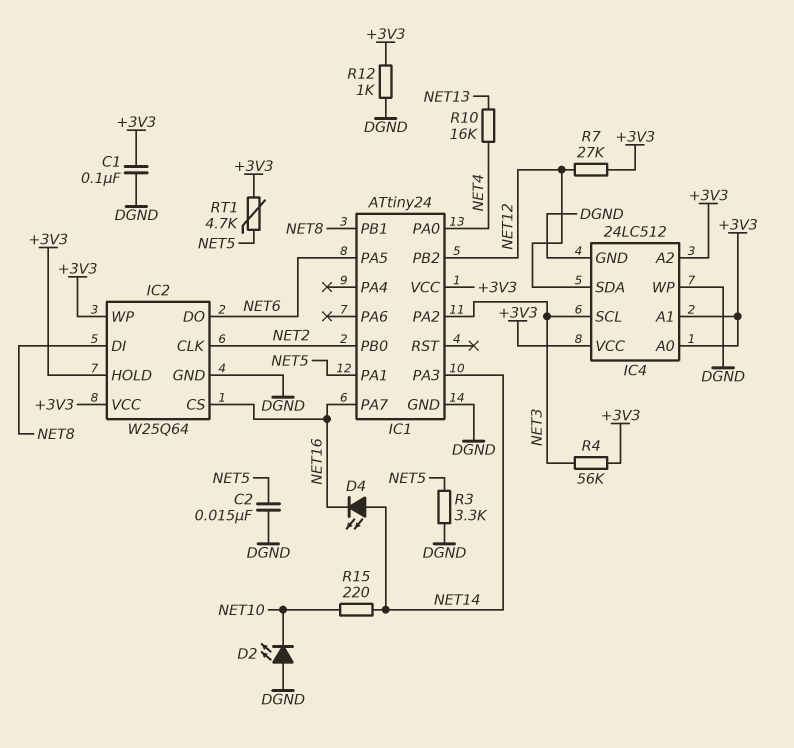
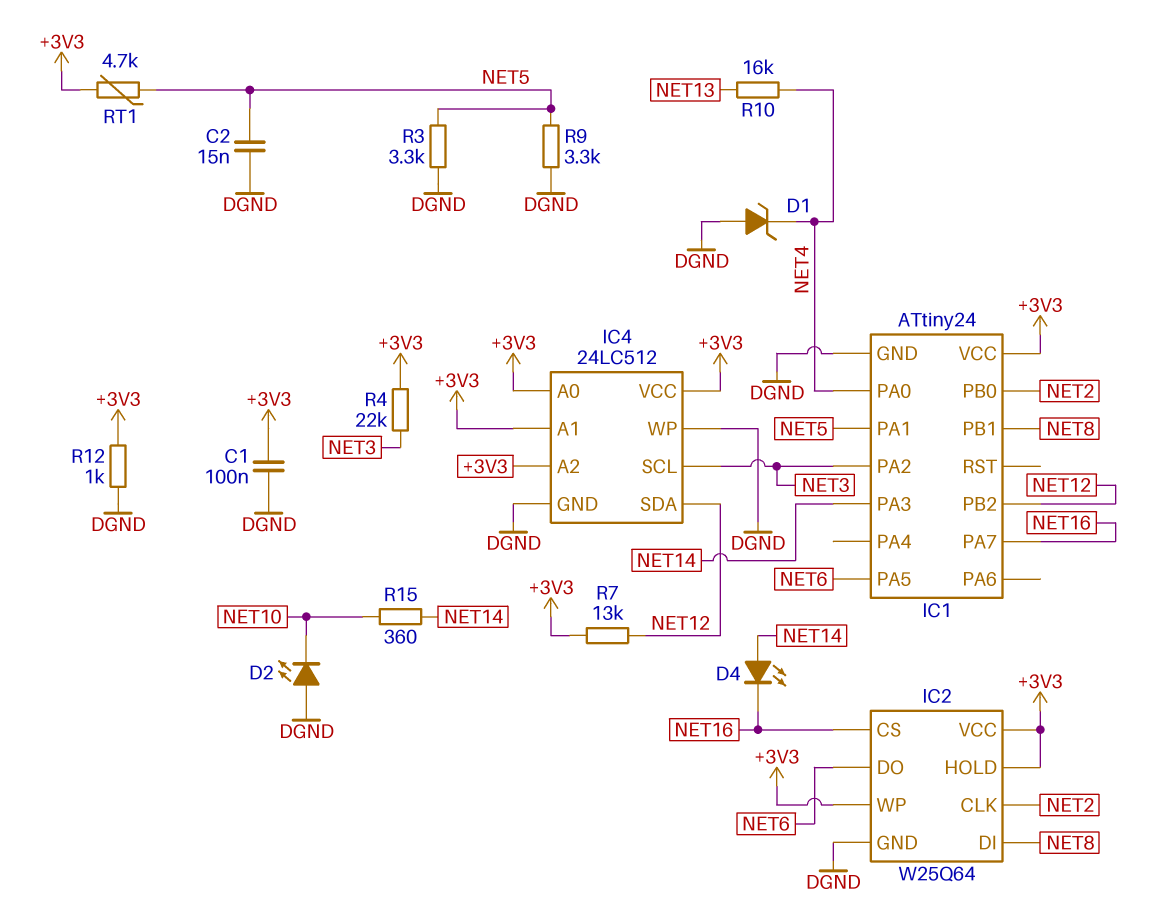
D1: none -> zener (A DGND, K NET4)
R4: 56k (+3V3, NET3) -> 22k (+3V3, NET3)
R7: 27k (+3V3, NET12) -> 13k (+3V3, NET12)
R9: none -> 3.3k (DGND, NET5)
R15: 220 (NET10, NET14) -> 360 (NET10, NET14)

